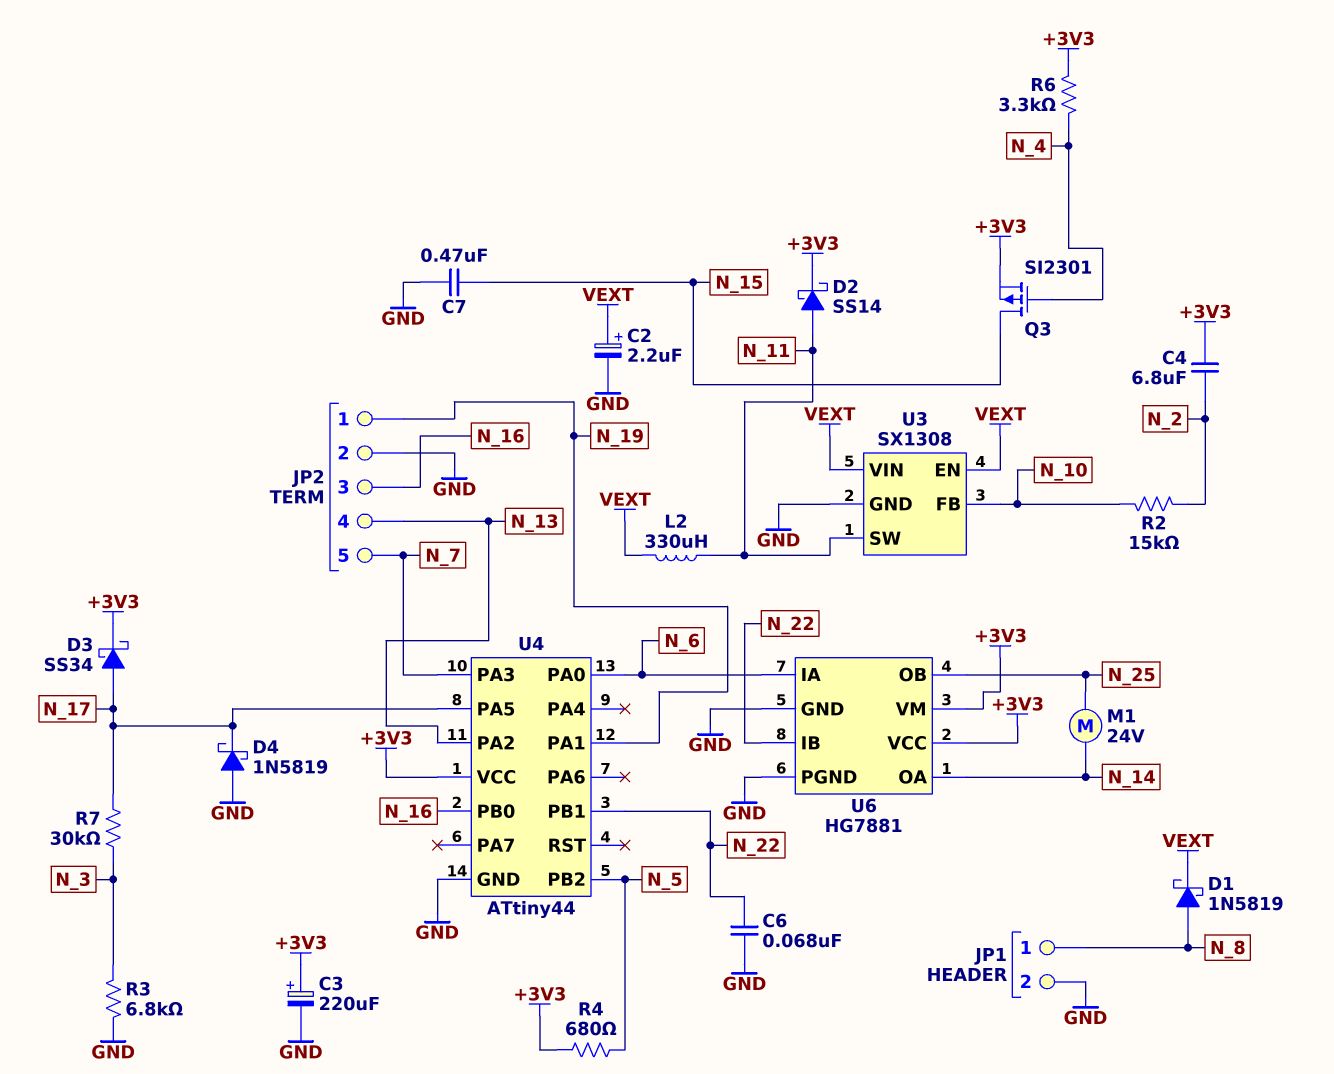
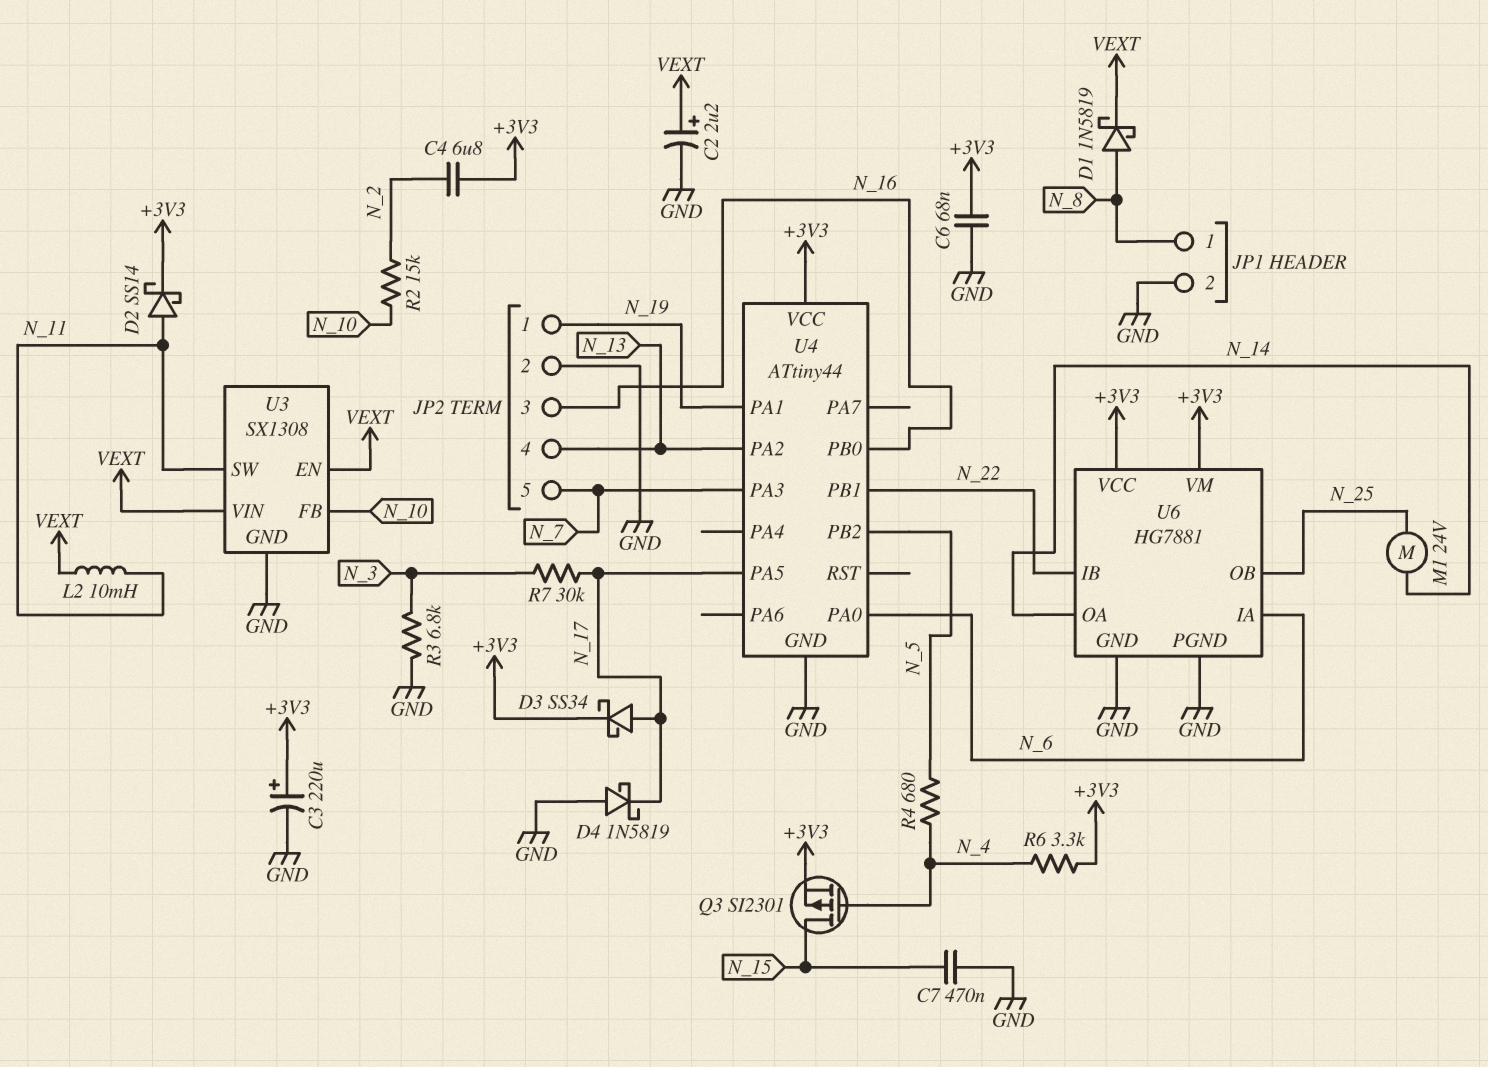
C6: 68nF (GND, N_22) -> 68nF (+3V3, GND)
L2: 330uH (N_11, VEXT) -> 10mH (N_11, VEXT)
R4: 680 (+3V3, N_5) -> 680 (N_4, N_5)

